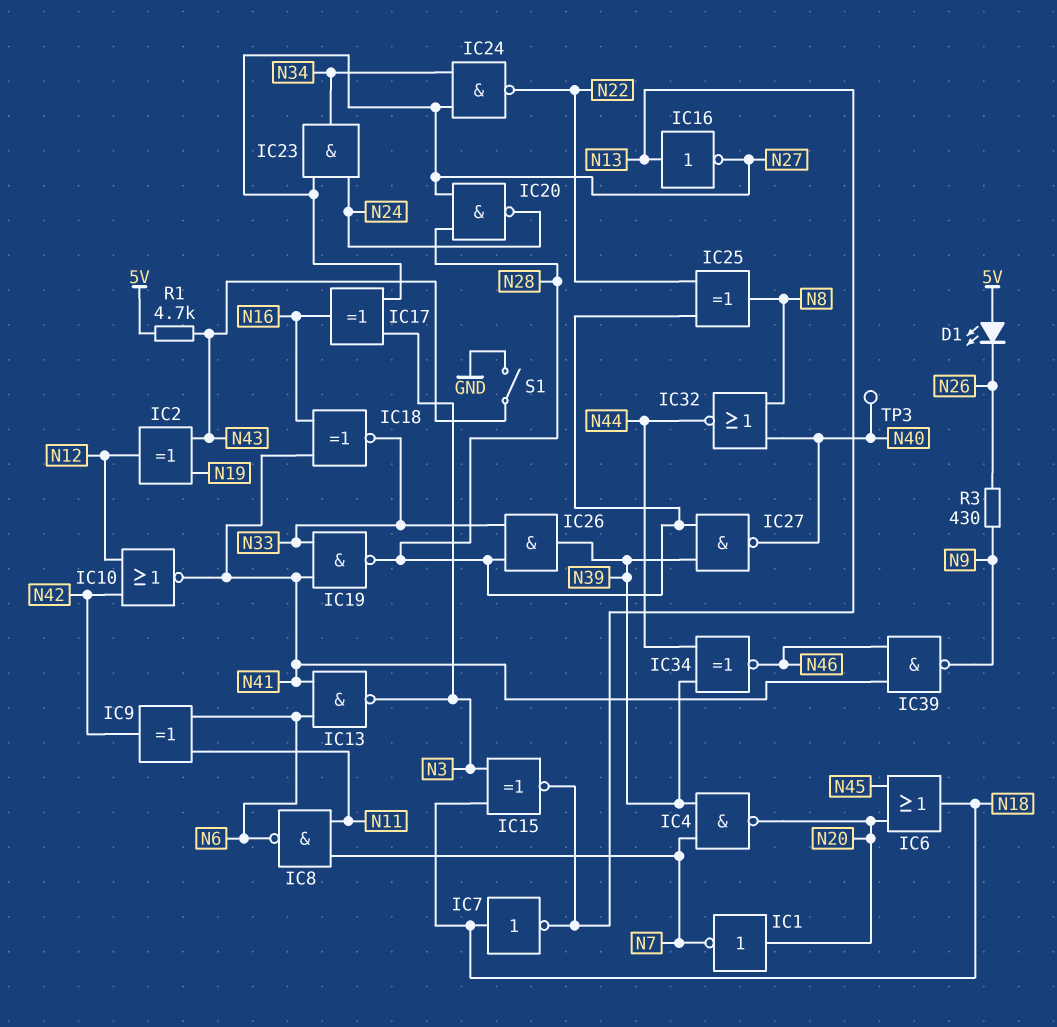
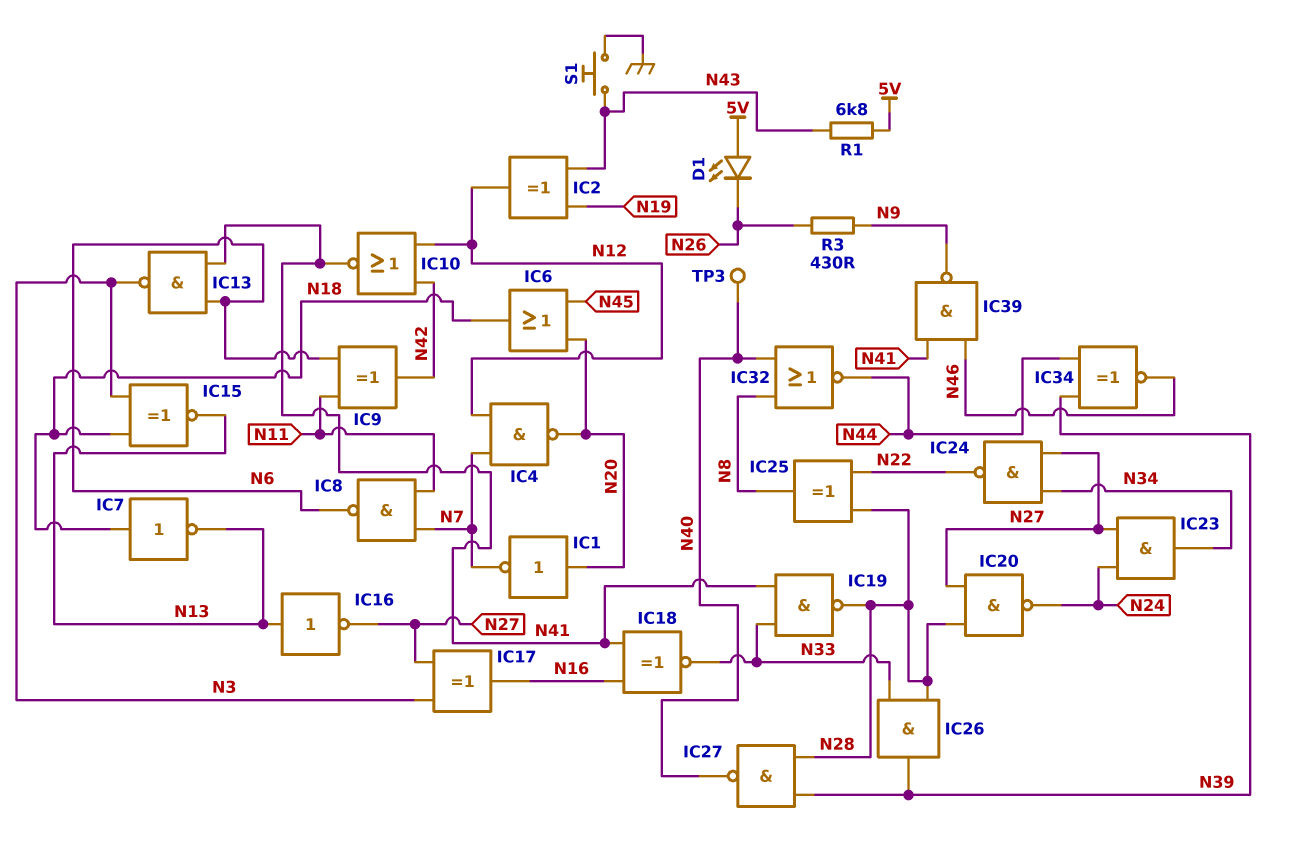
IC4: NAND (in N7, in N39, out N20) -> NAND (in N7, in N12, out N20)
R1: 4.7k (5V, N43) -> 6.8k (5V, N43)
S1: switch (GND, N43) -> button (GND, N43)

